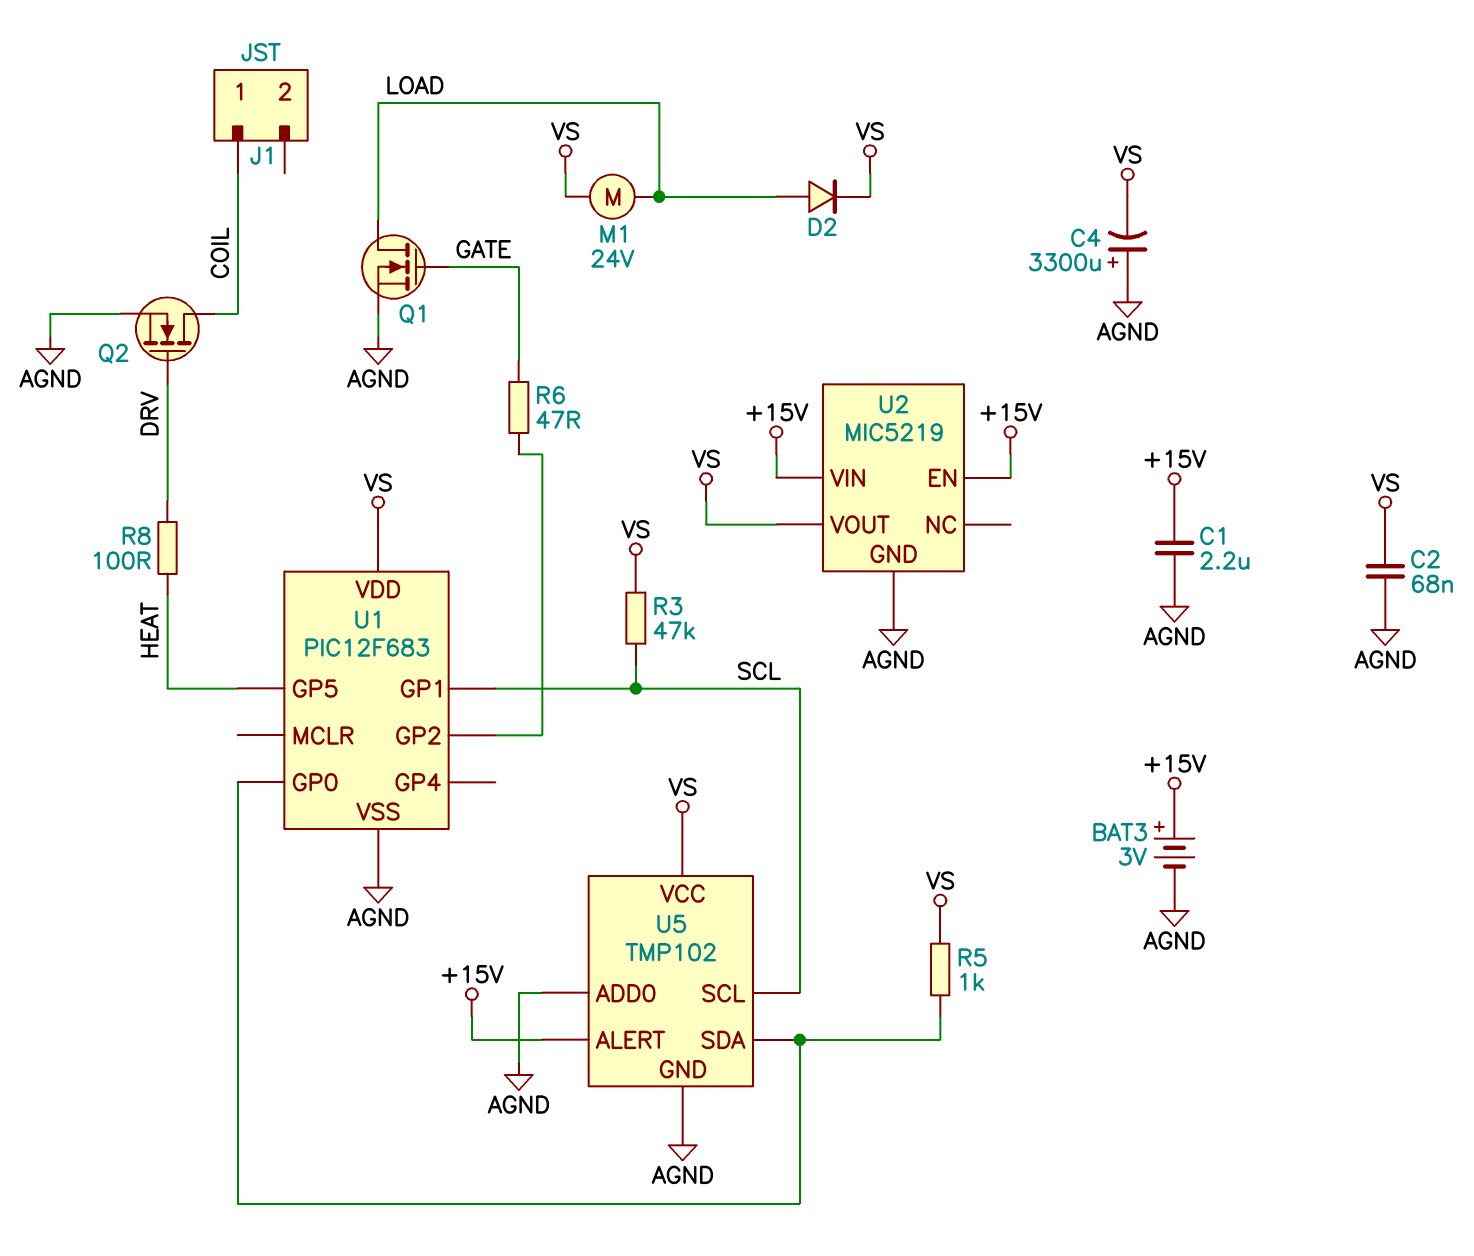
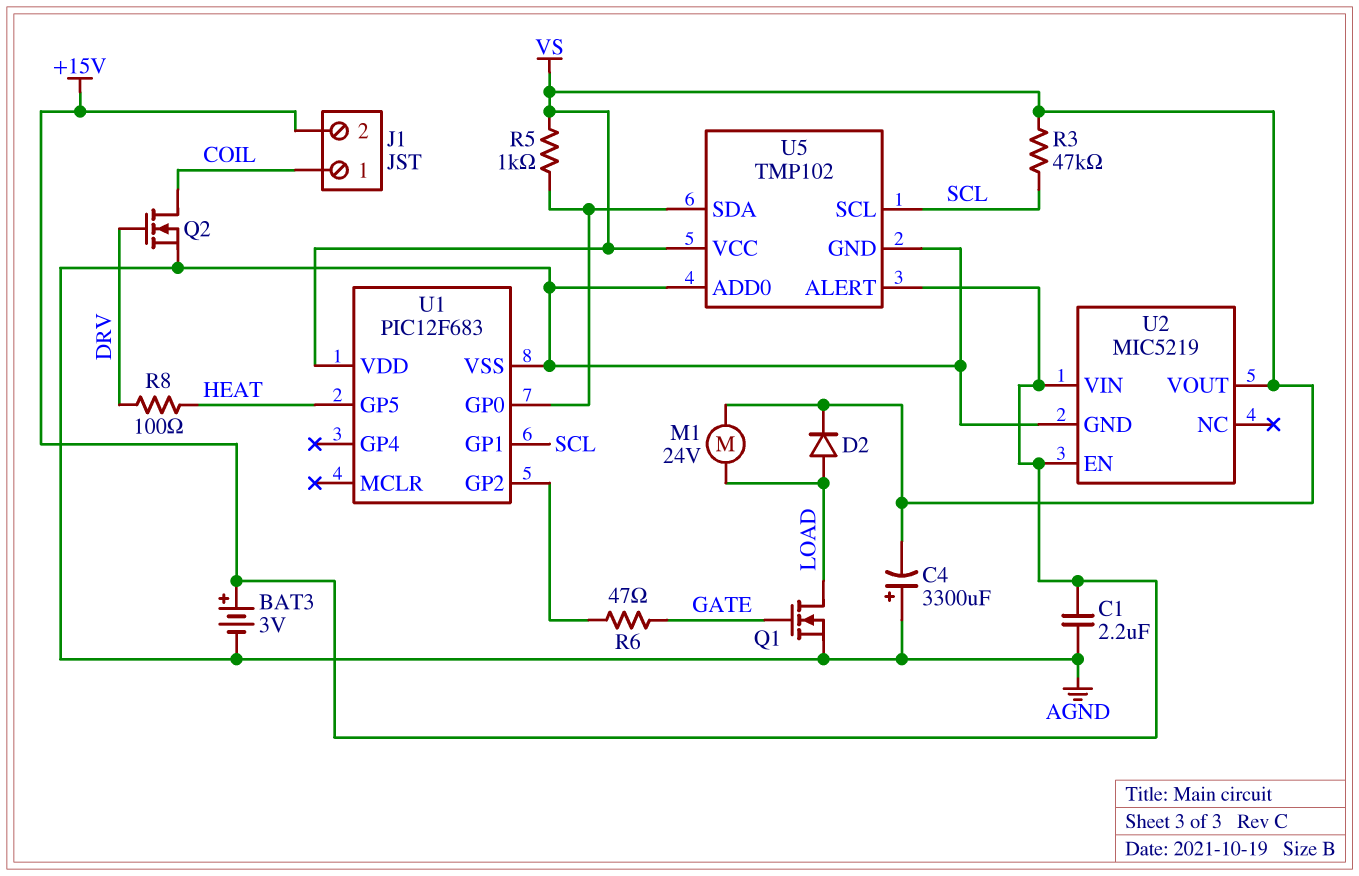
C2: 68nF (AGND, VS) -> none
J1 pin 2: none -> +15V

